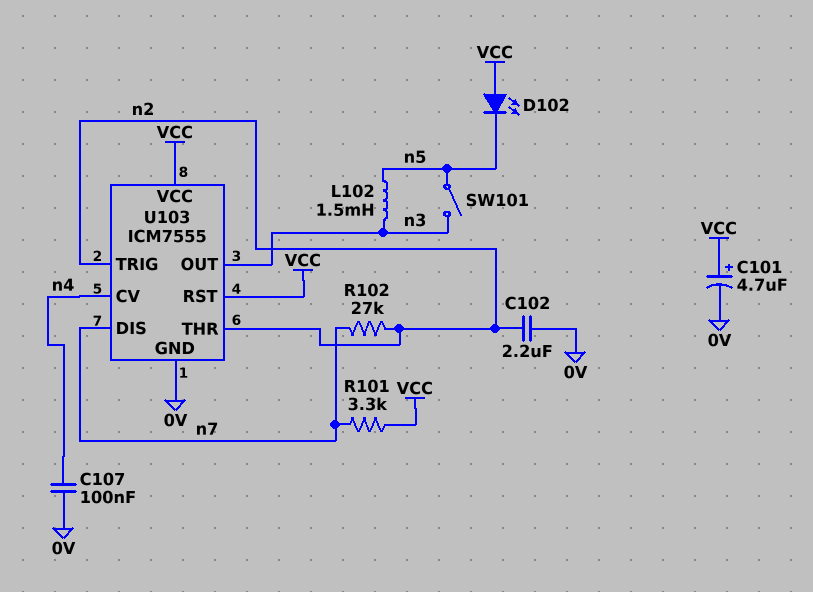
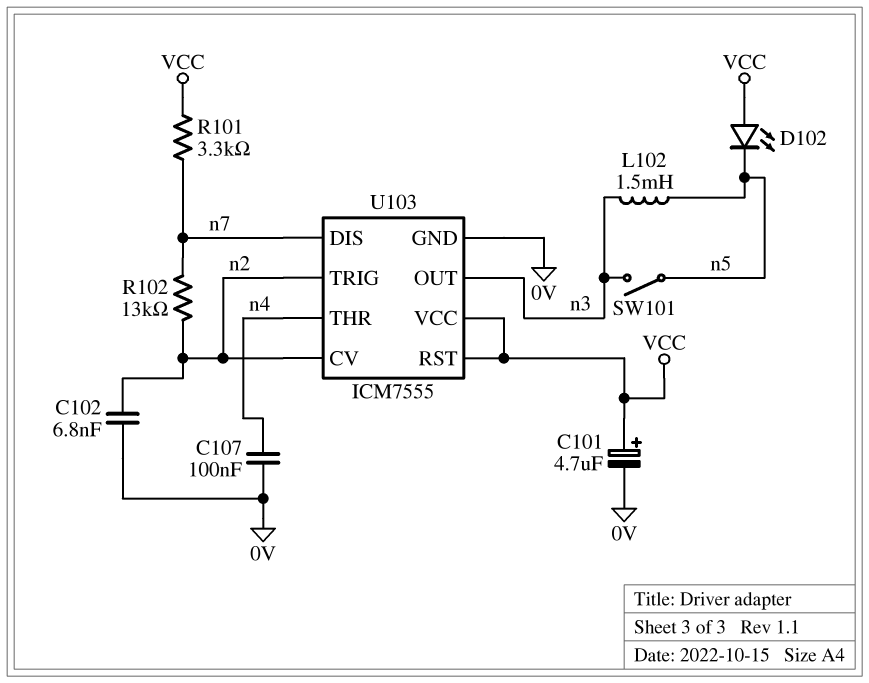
C102: 2.2uF (0V, n2) -> 6.8nF (0V, n2)
R102: 27k (n2, n7) -> 13k (n2, n7)
U103 pin CV: n4 -> n2
U103 pin THR: n2 -> n4

